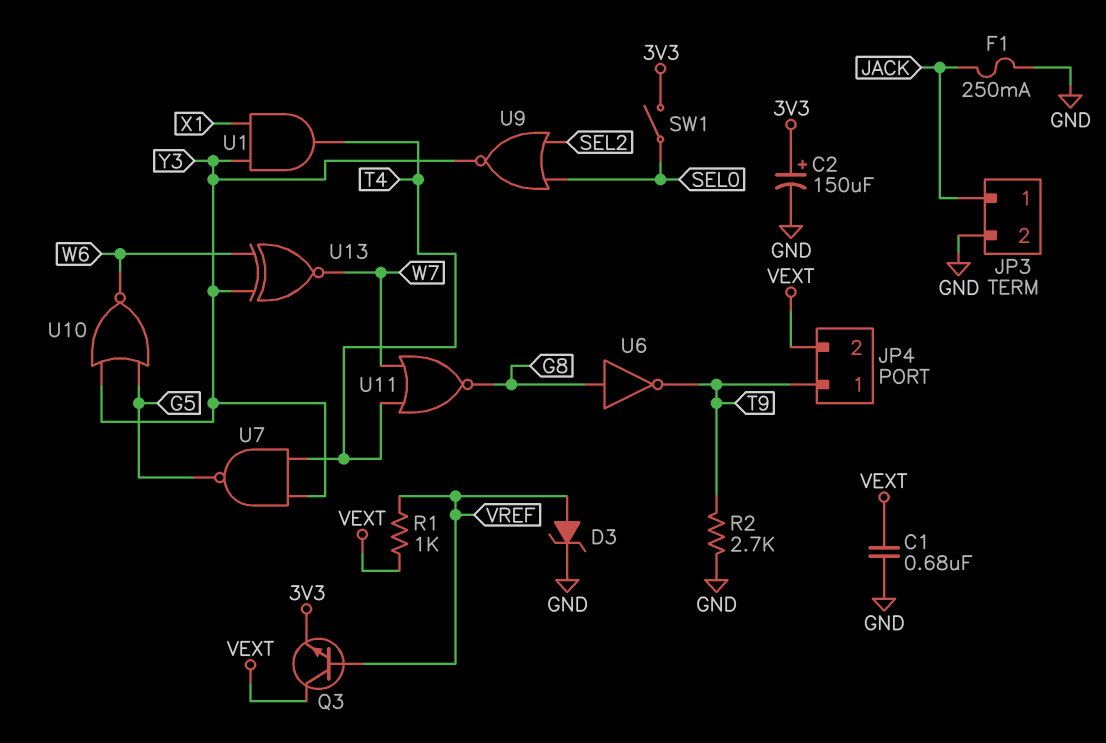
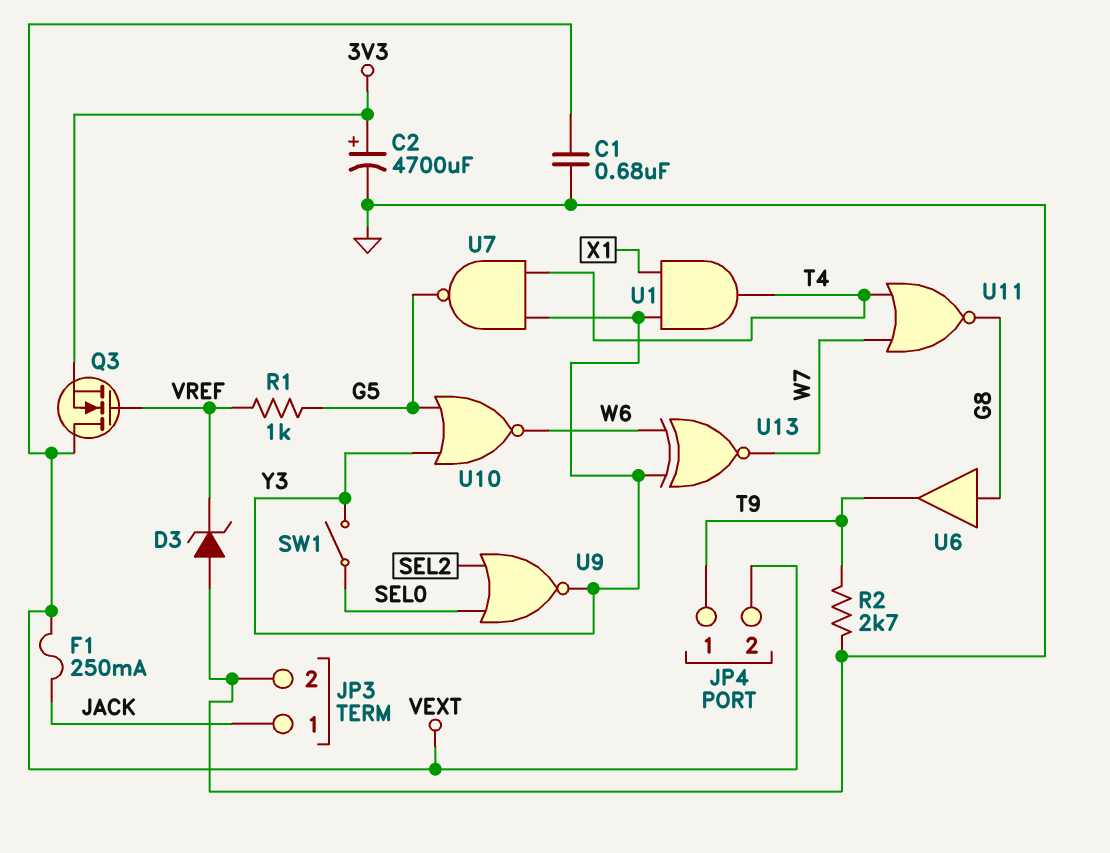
C2: 150uF (plus 3V3, minus GND) -> 4700uF (plus 3V3, minus GND)
D3: zener (A VREF, K GND) -> zener (A GND, K VREF)
F1: 250mA (GND, JACK) -> 250mA (JACK, VEXT)
Q3: NPN (B VREF, C VEXT, E 3V3) -> NMOS (G VREF, D VEXT, S 3V3)
R1: 1k (VEXT, VREF) -> 1k (G5, VREF)
SW1: switch (3V3, SEL0) -> switch (SEL0, Y3)
U6: NOT (in G8, out T9) -> buffer (in G8, out T9)

